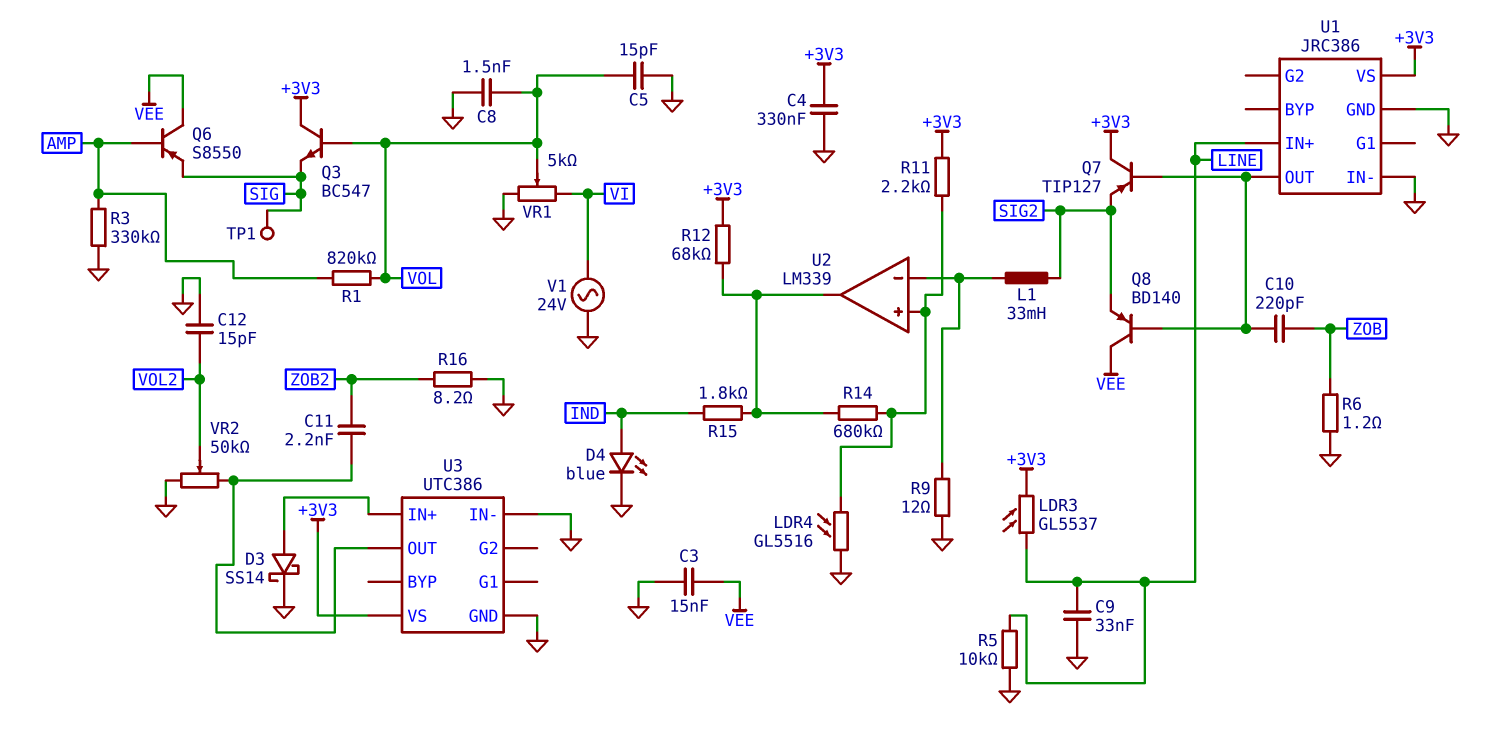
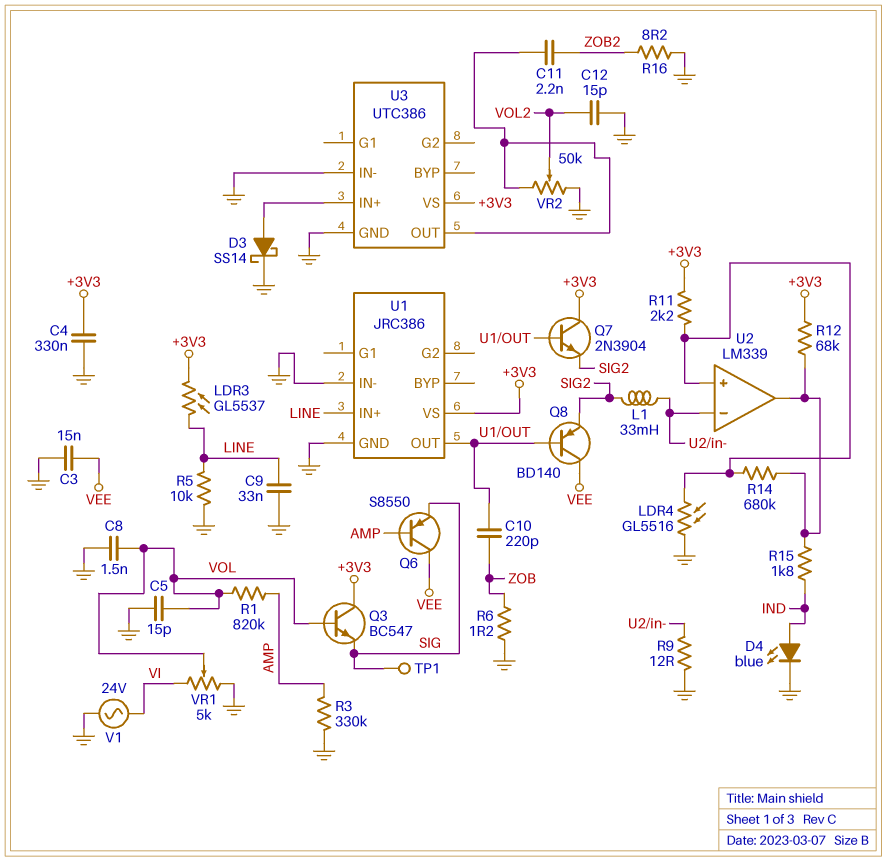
Q7: PNP TIP127 (B U1/OUT, C +3V3, E SIG2) -> NPN 2N3904 (B U1/OUT, C +3V3, E SIG2)

